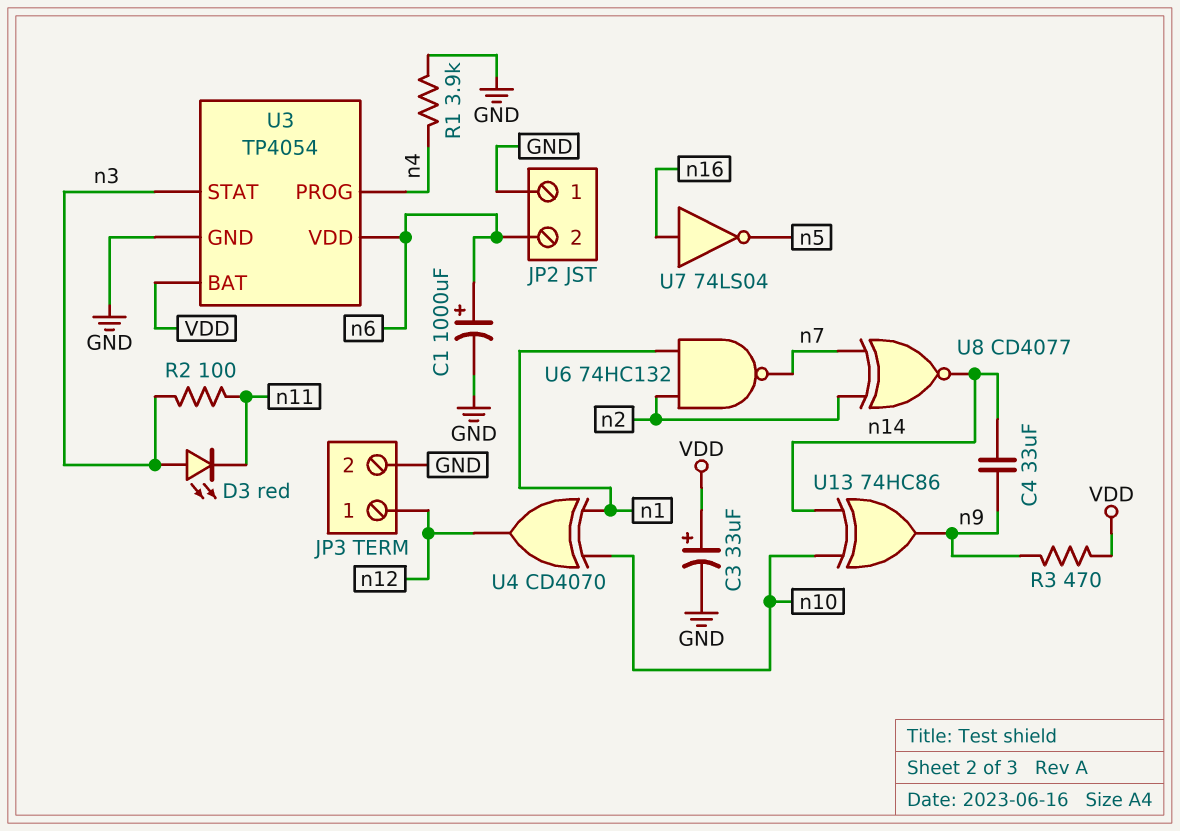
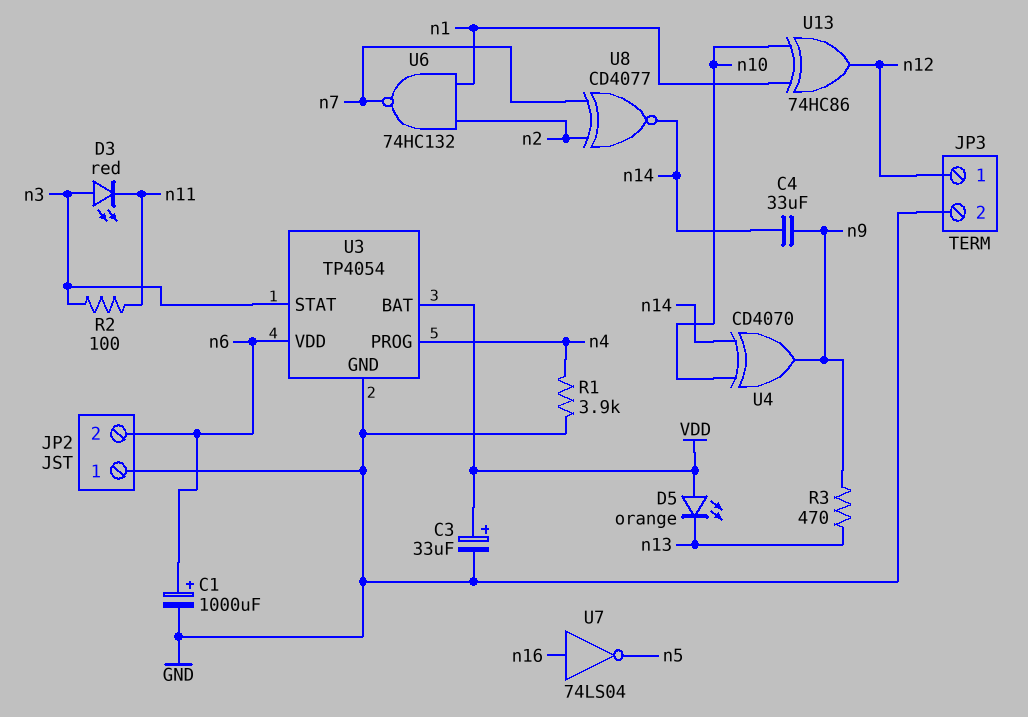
D5: none -> LED orange (A VDD, K n13)
R3: 470 (VDD, n9) -> 470 (n9, n13)
U4: XOR CD4070 (in n1, in n10, out n12) -> XOR CD4070 (in n10, in n14, out n9)
U13: XOR 74HC86 (in n10, in n14, out n9) -> XOR 74HC86 (in n1, in n10, out n12)

